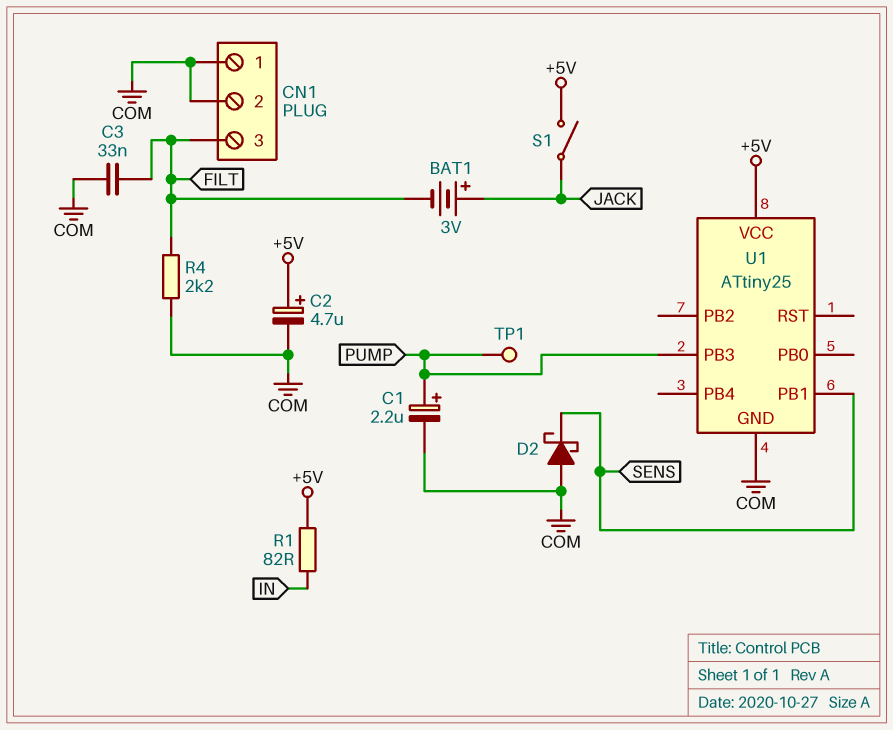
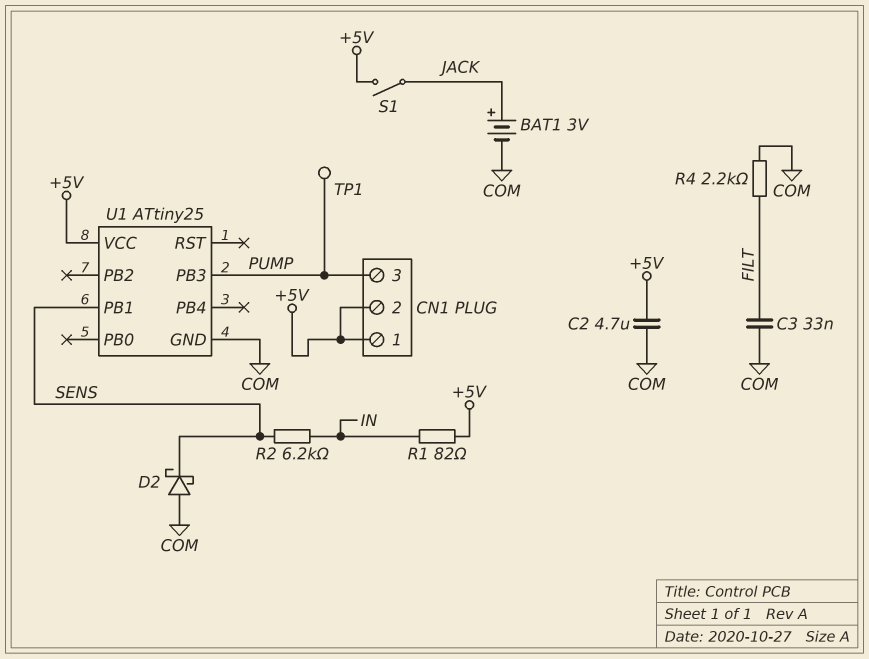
BAT1: 3V (plus JACK, minus FILT) -> 3V (plus JACK, minus COM)
C1: 2.2uF (plus PUMP, minus COM) -> none
C2: 4.7uF (plus +5V, minus COM) -> 4.7uF (+5V, COM)
CN1 pin 1: COM -> +5V
CN1 pin 2: COM -> +5V
CN1 pin 3: FILT -> PUMP
R2: none -> 6.2k (IN, SENS)

